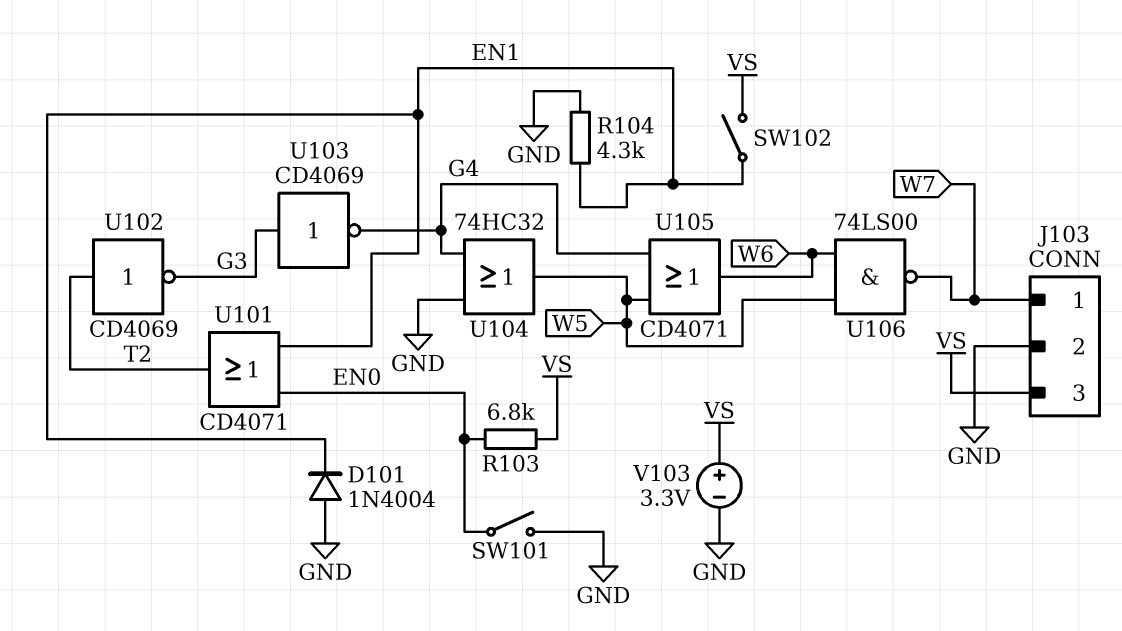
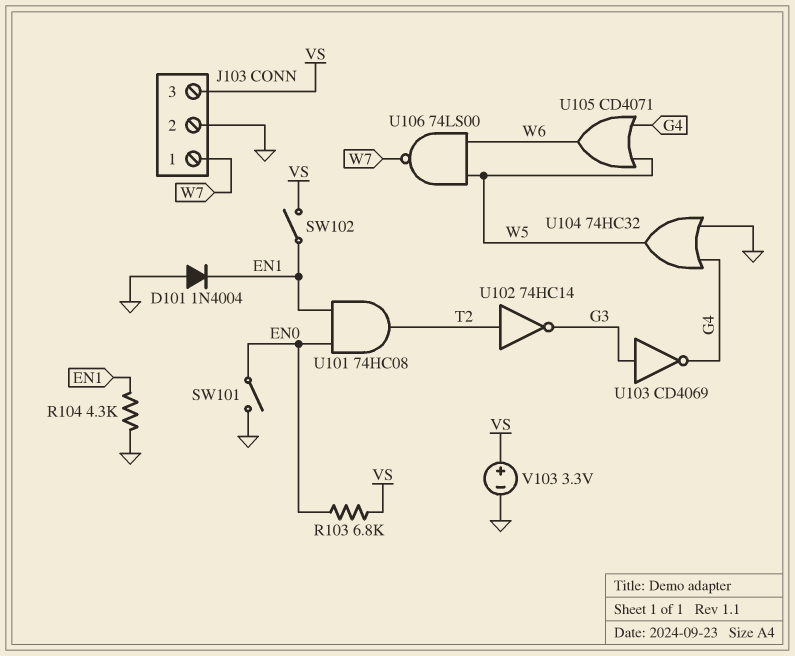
U101: OR CD4071 (in EN0, in EN1, out T2) -> AND 74HC08 (in EN0, in EN1, out T2)
U102: NOT CD4069 (in T2, out G3) -> NOT 74HC14 (in T2, out G3)

